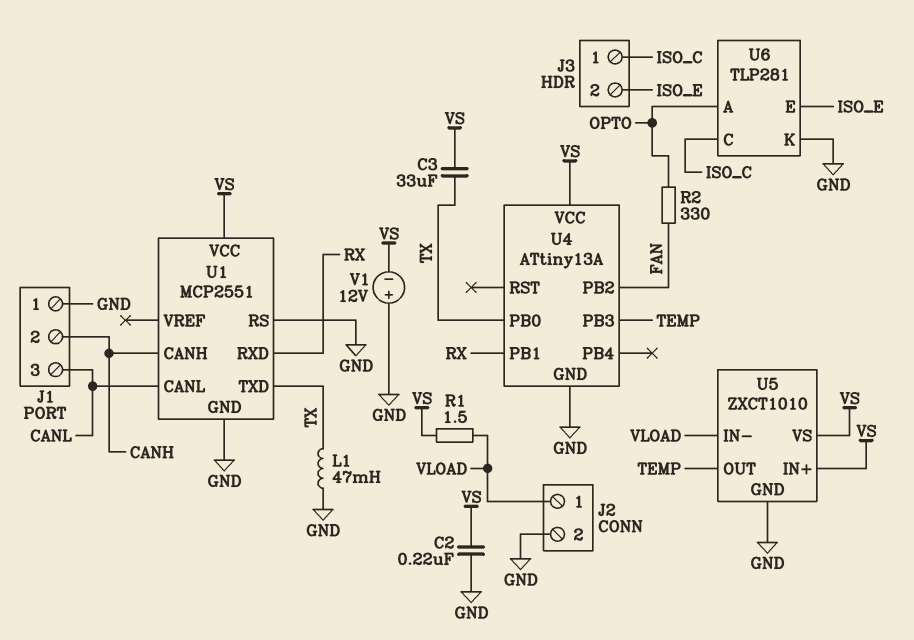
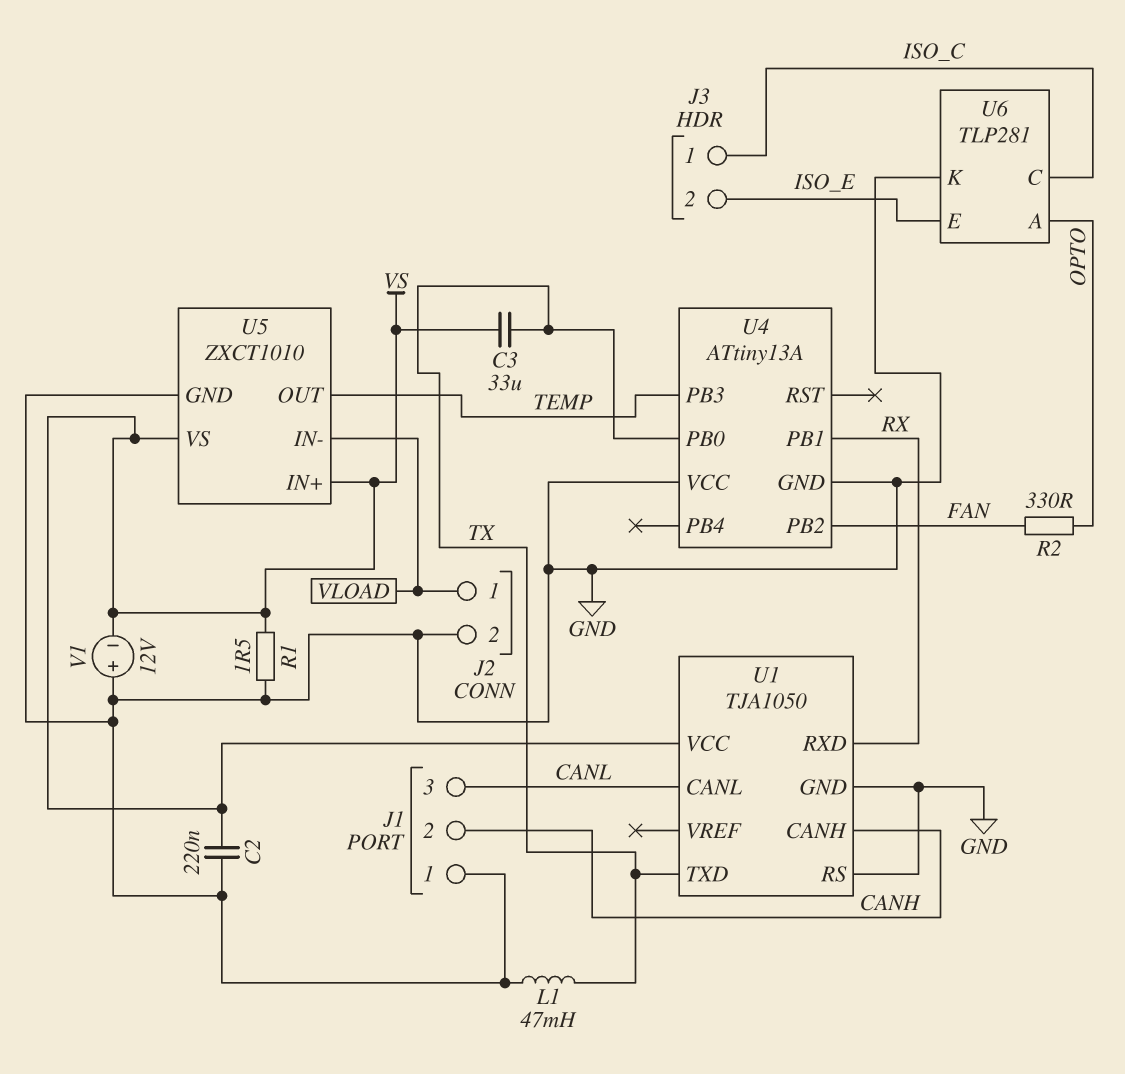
R1: 1.5 (VLOAD, VS) -> 1.5 (GND, VS)
U1: MCP2551 -> TJA1050
U4 pin VCC: VS -> GND

